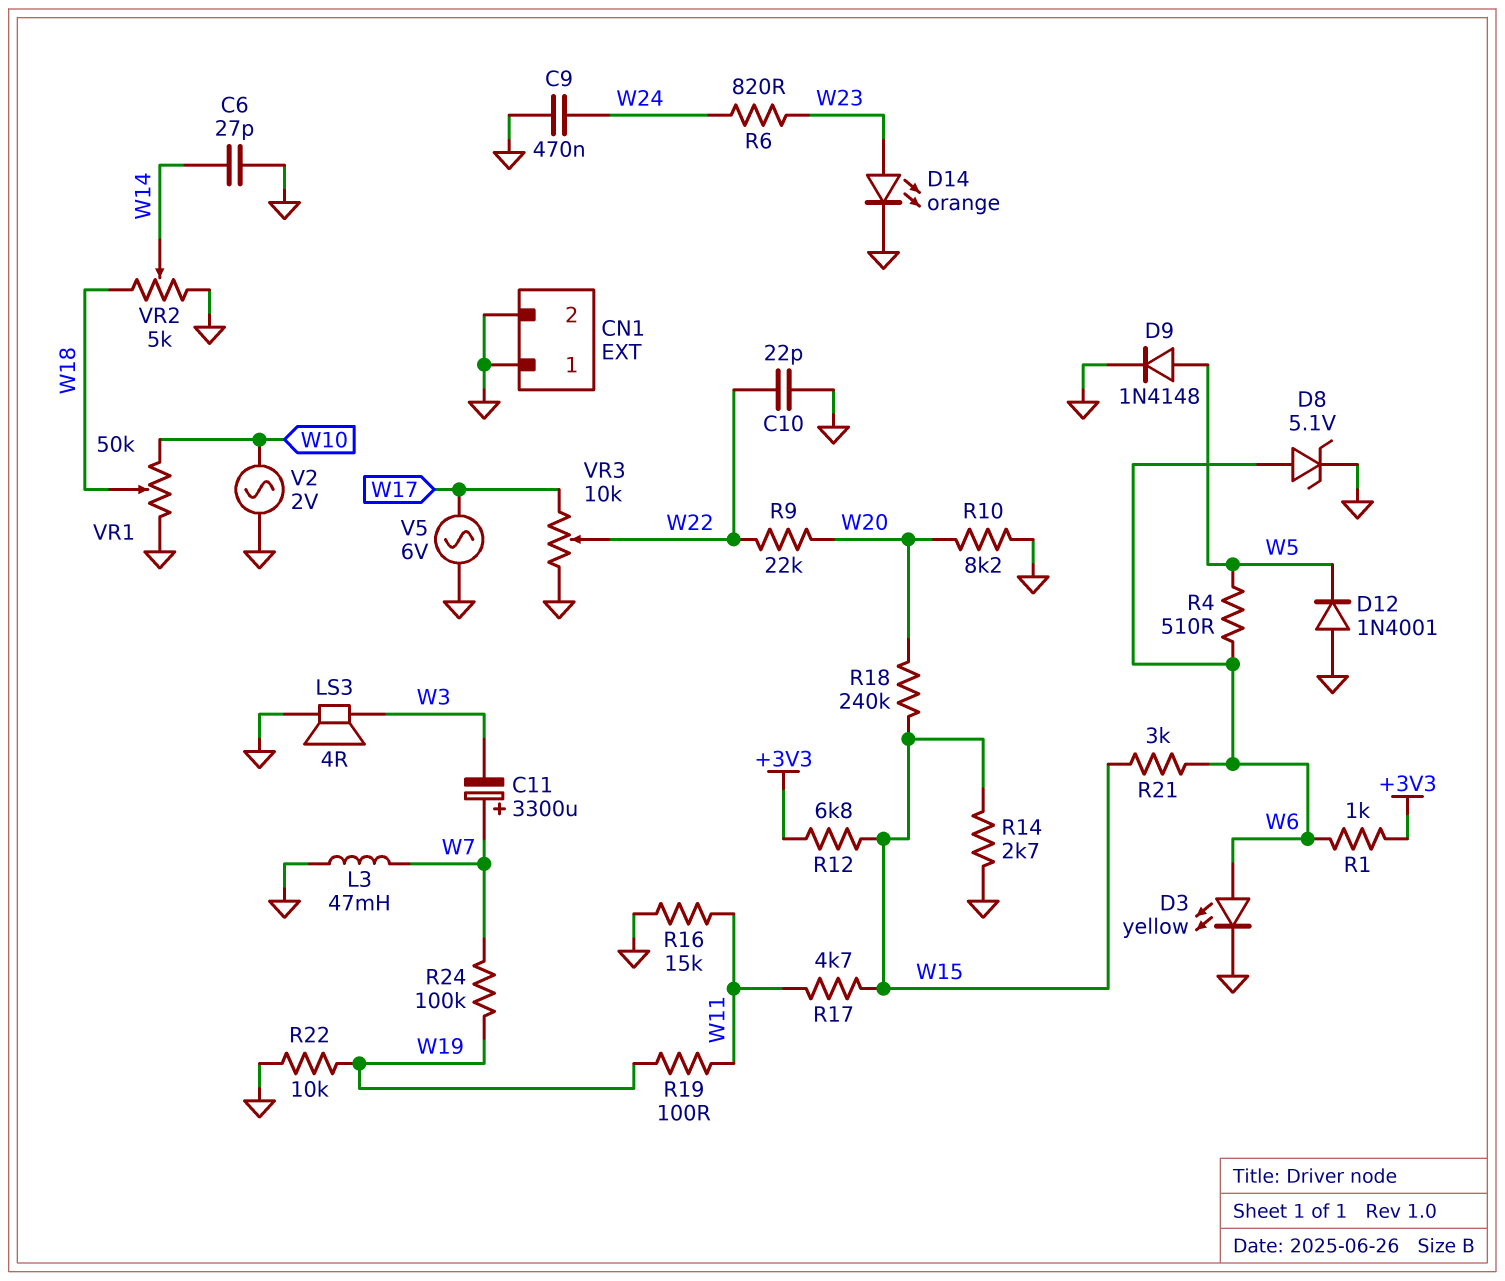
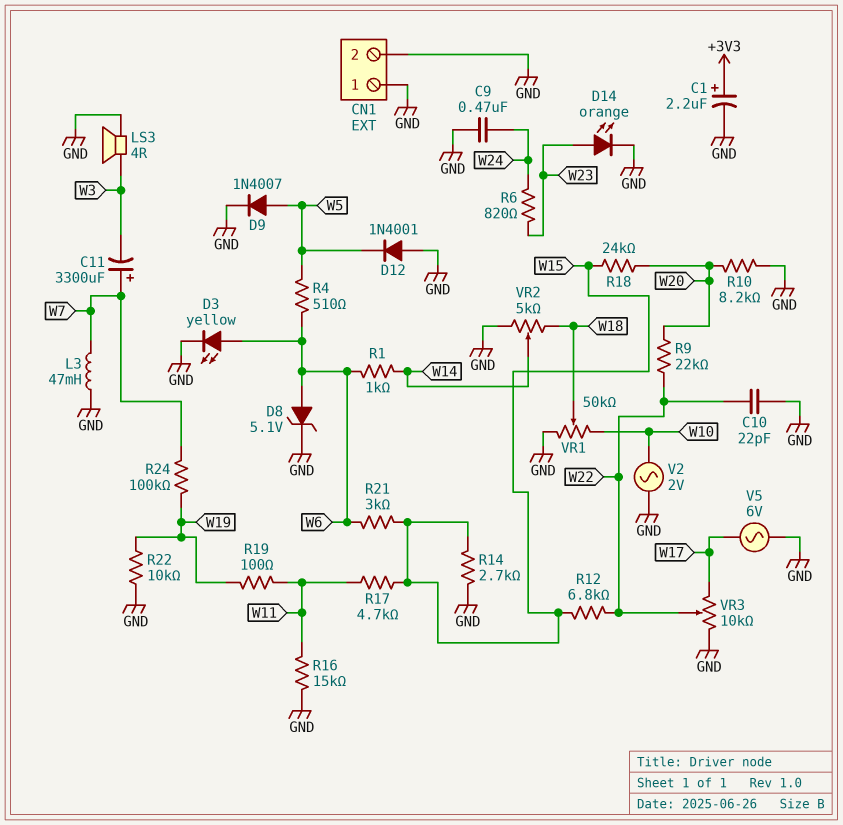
C1: none -> 2.2uF (plus +3V3, minus GND)
C6: 27pF (GND, W14) -> none
D9: diode 1N4148 (A W5, K GND) -> diode 1N4007 (A W5, K GND)
R1: 1k (+3V3, W6) -> 1k (W6, W14)
R12: 6.8k (+3V3, W15) -> 6.8k (W15, W22)
R18: 240k (W15, W20) -> 24k (W15, W20)

